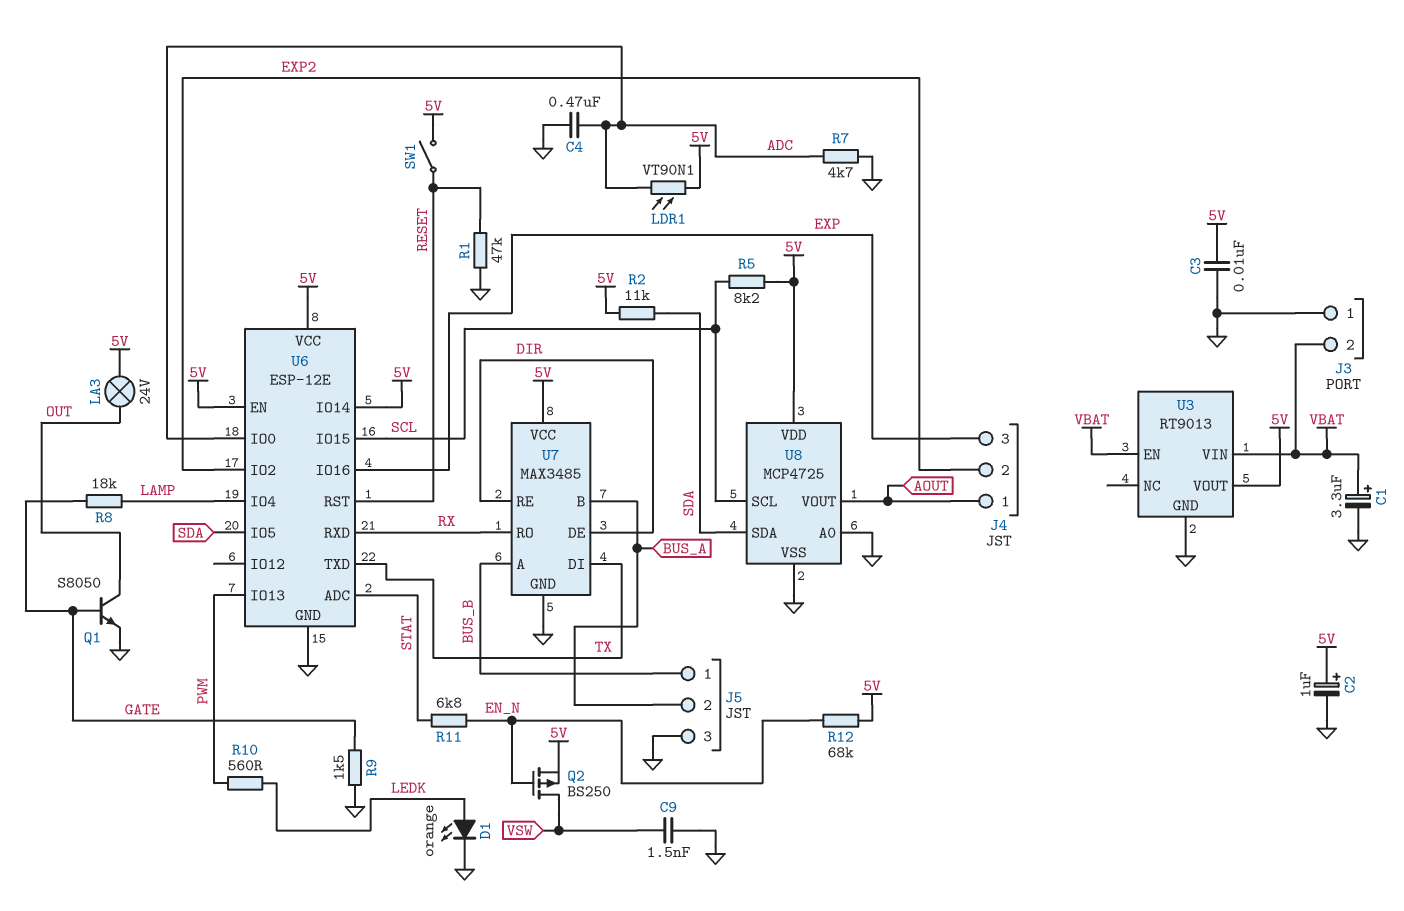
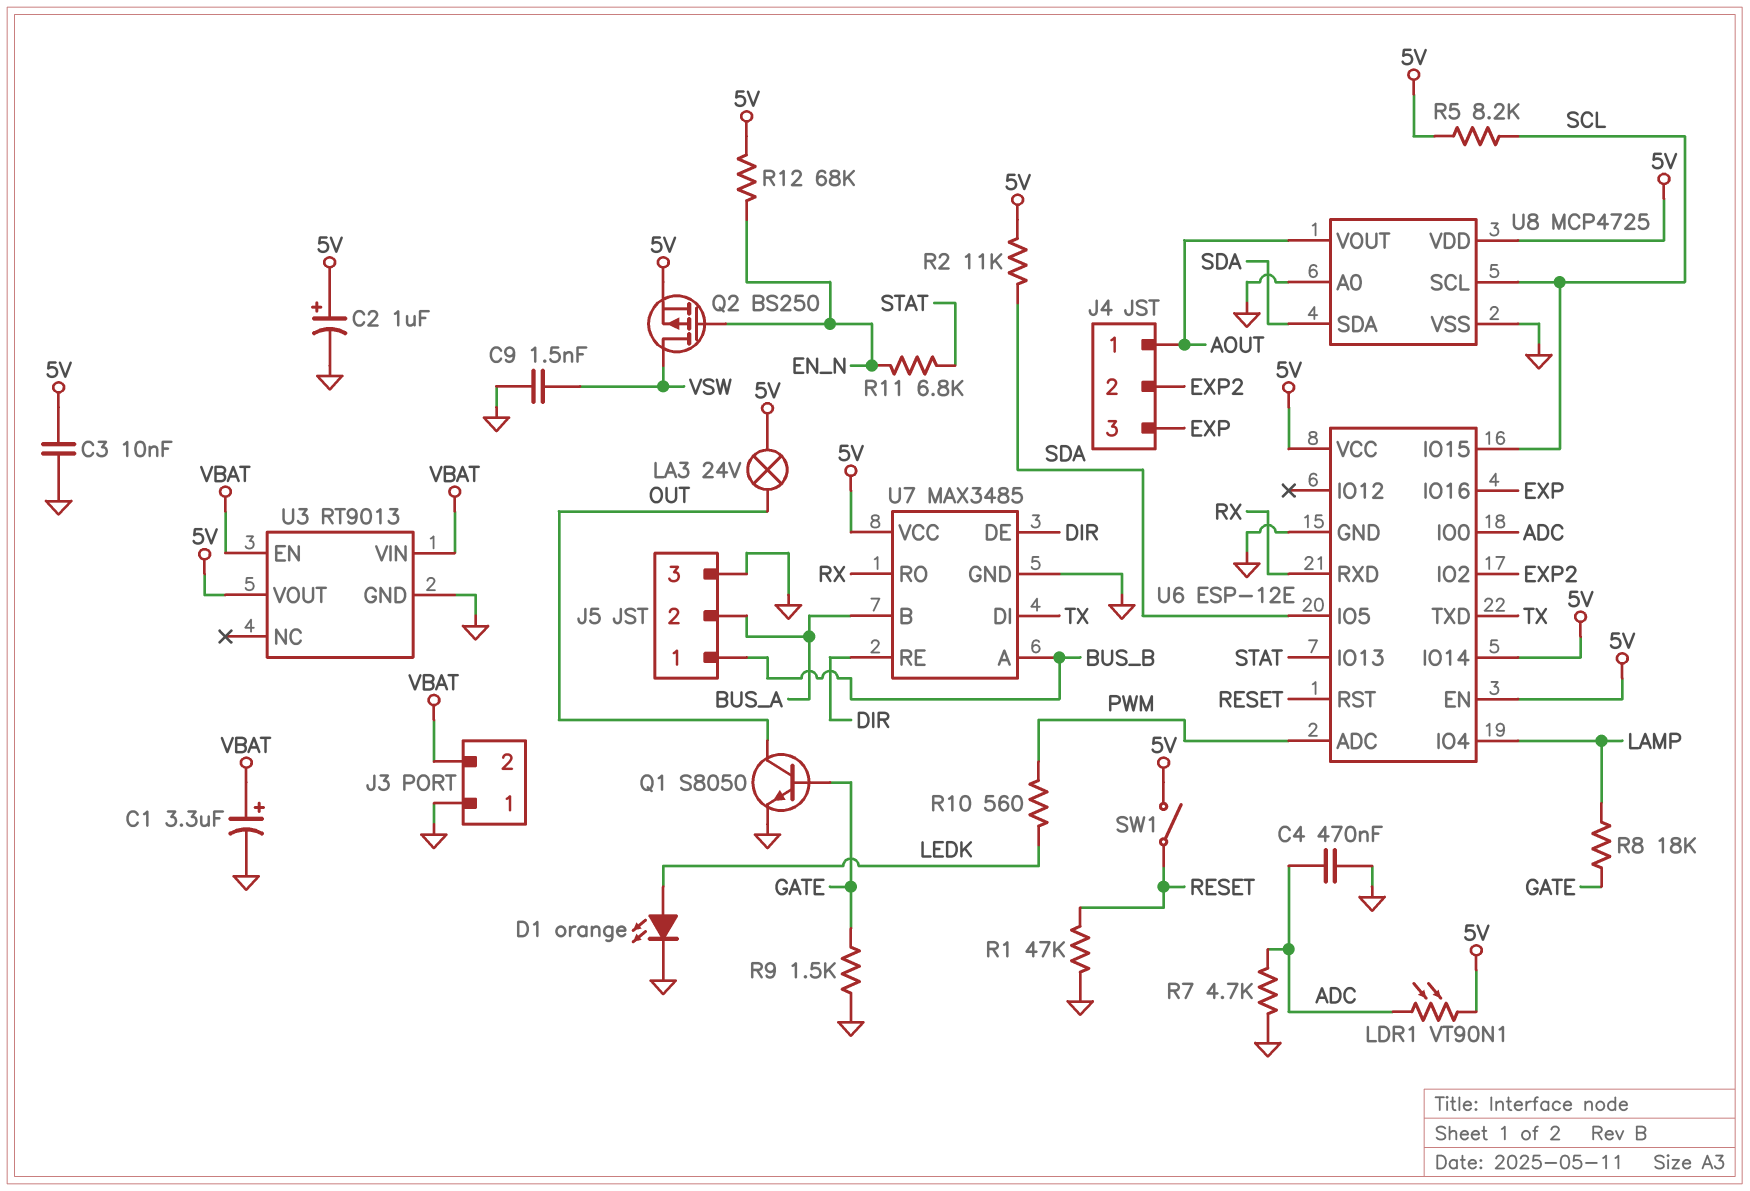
U6 pin ADC: STAT -> PWM
U6 pin IO13: PWM -> STAT

